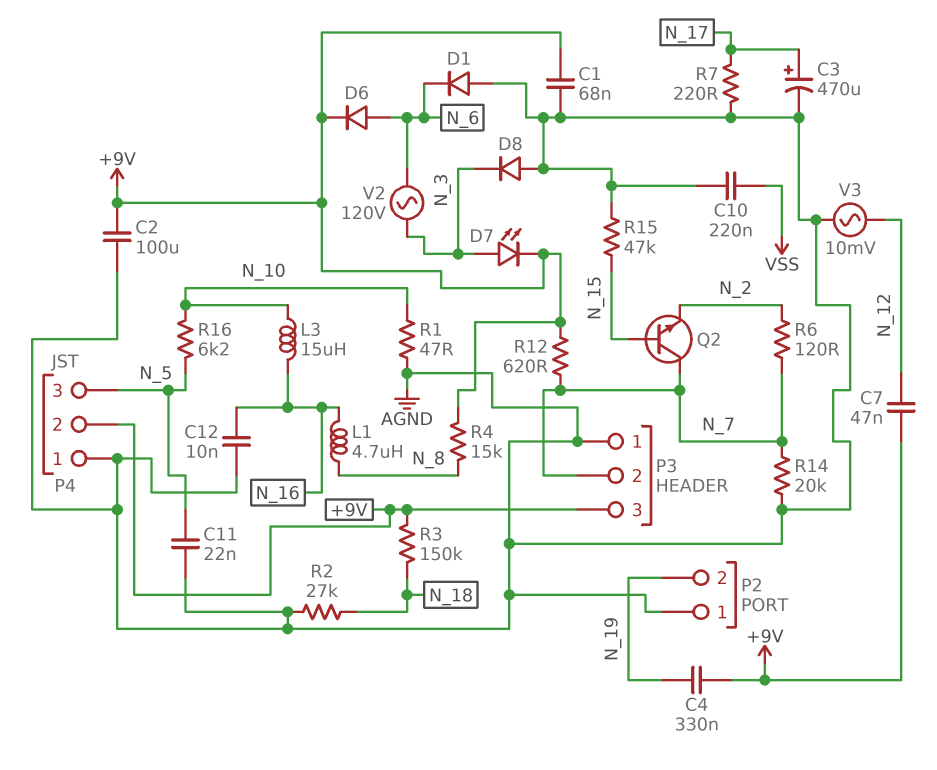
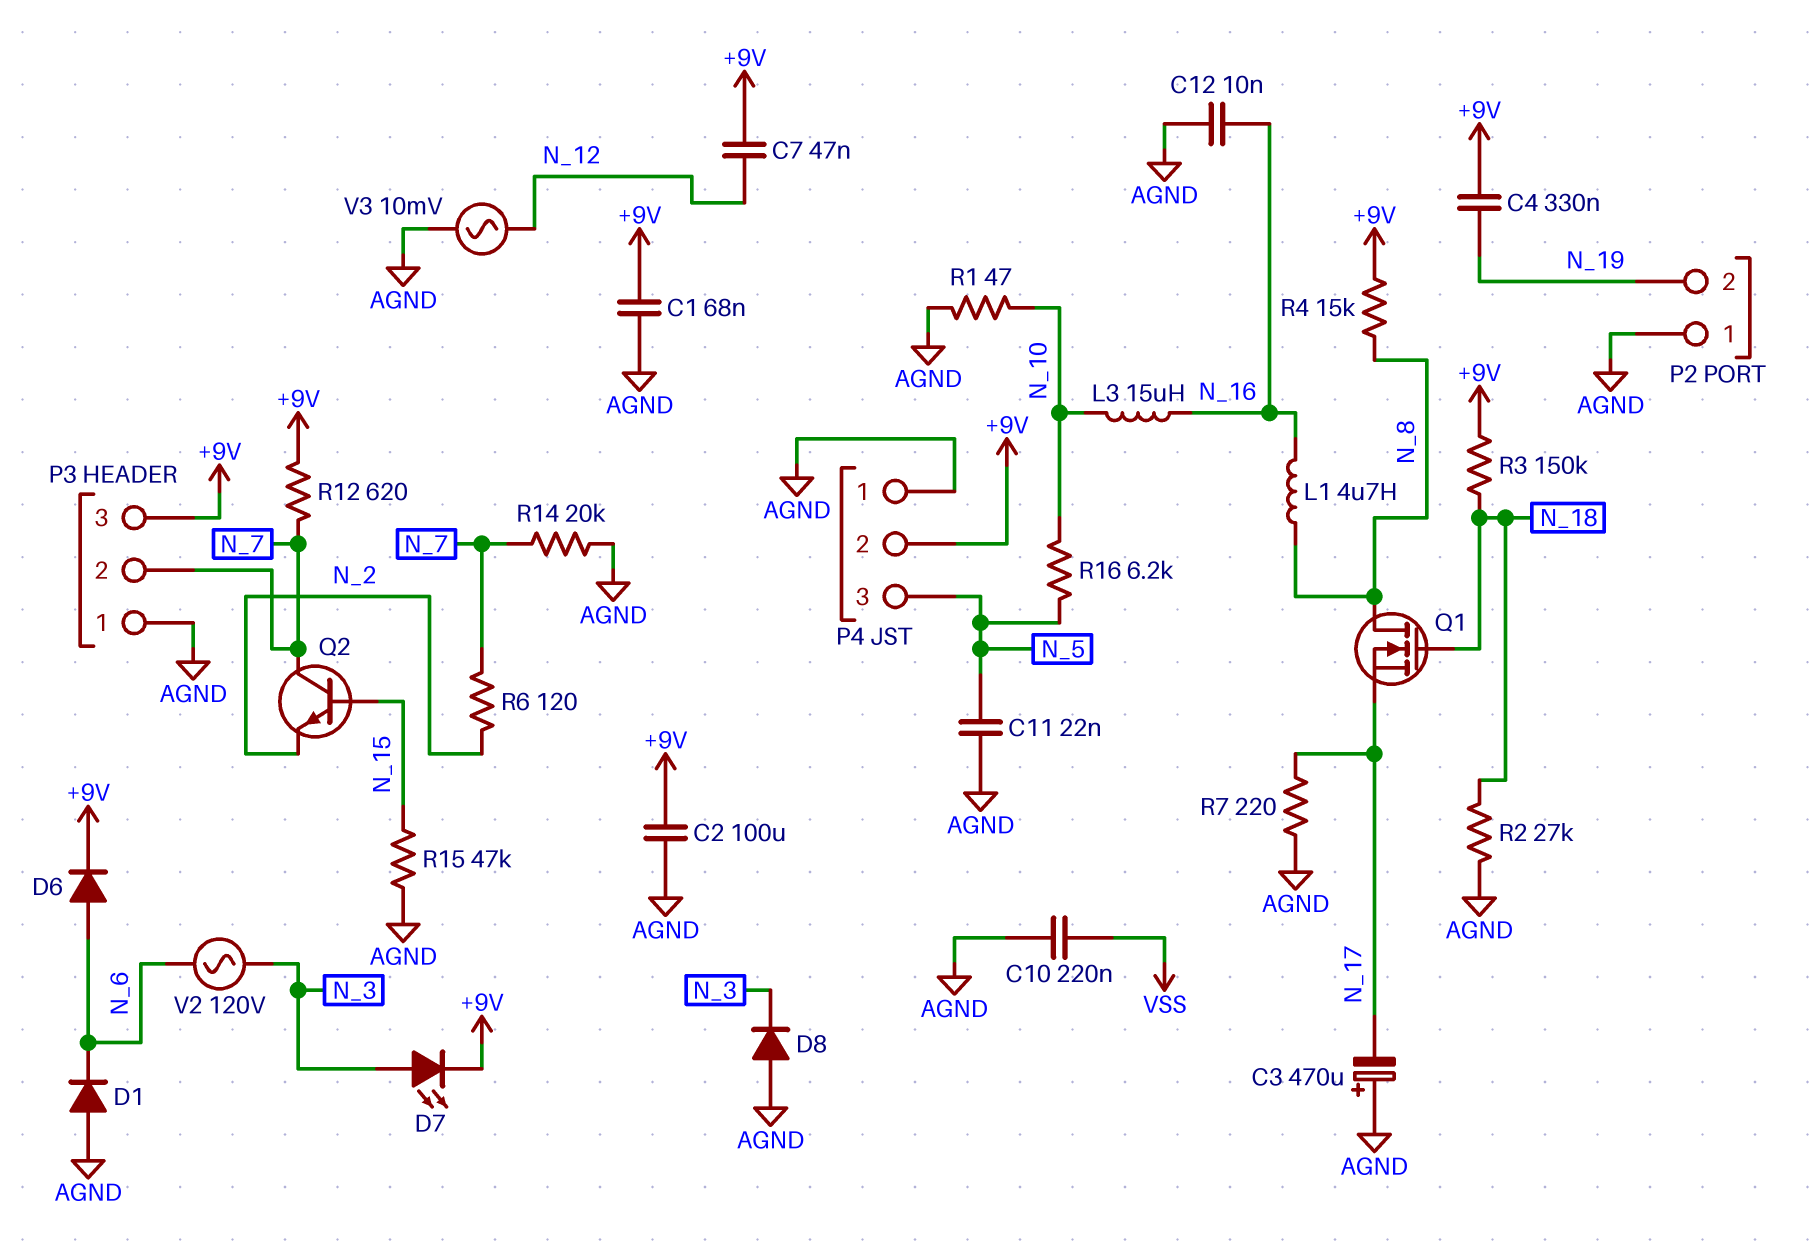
C3: 470uF (plus N_17, minus AGND) -> 470uF (plus AGND, minus N_17)
Q1: none -> NMOS (G N_18, D N_8, S N_17)

